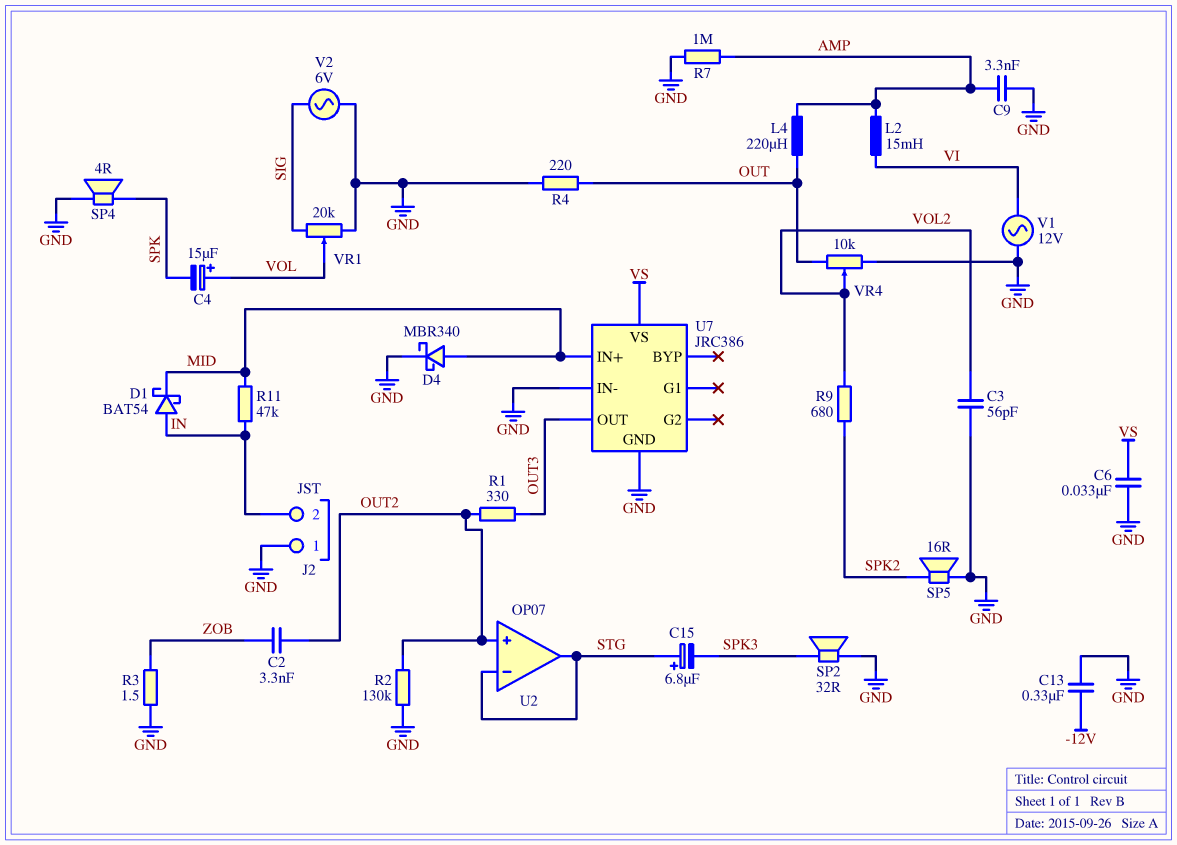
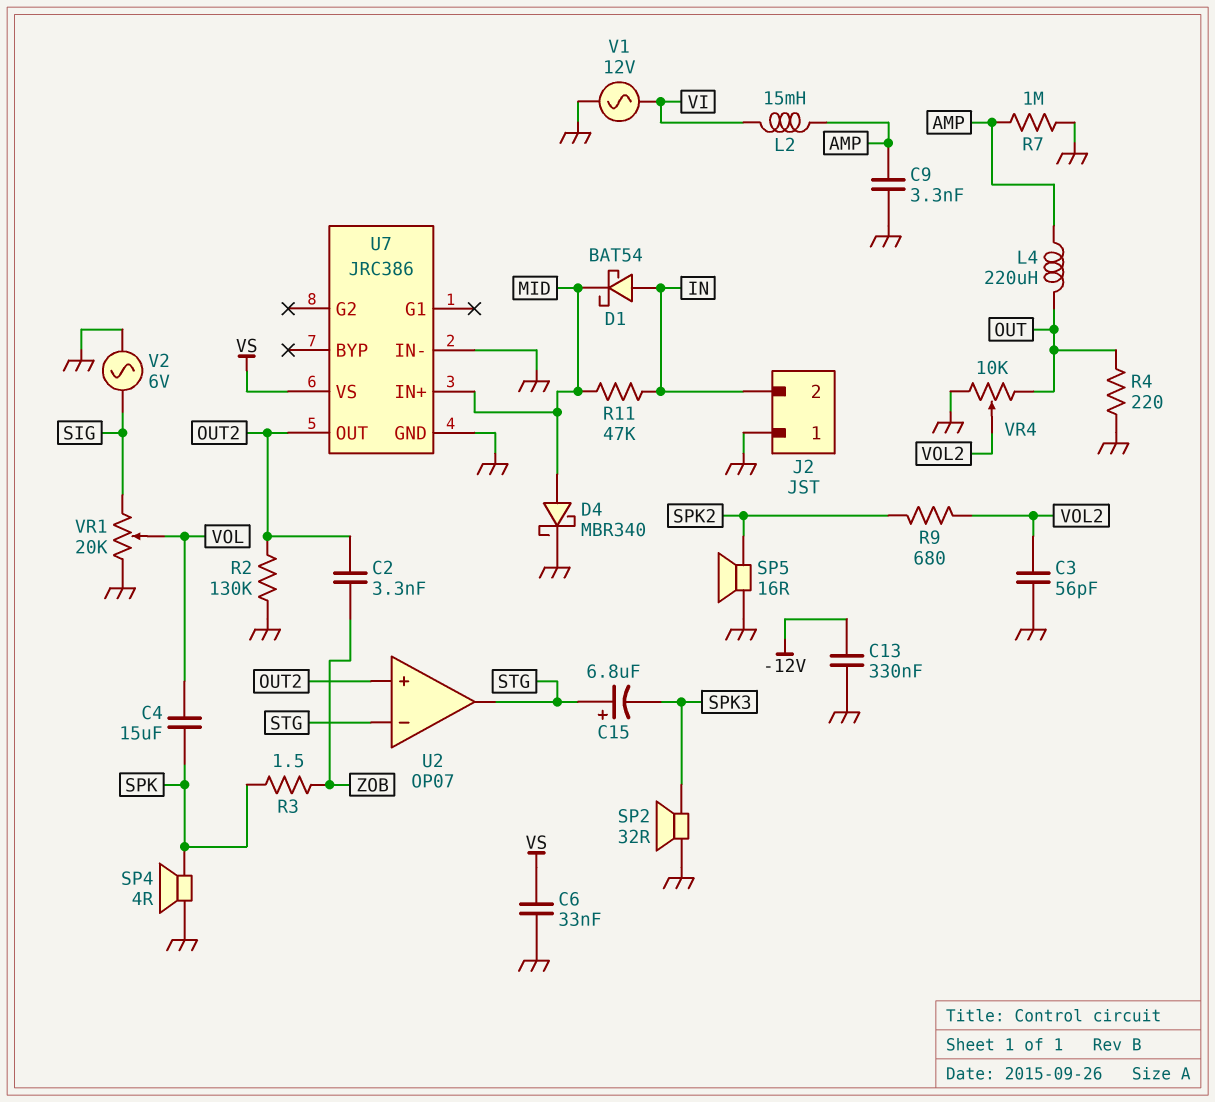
C4: 15uF (plus VOL, minus SPK) -> 15uF (SPK, VOL)
R1: 330 (OUT2, OUT3) -> none
R3: 1.5 (GND, ZOB) -> 1.5 (SPK, ZOB)
U7 pin OUT: OUT3 -> OUT2

